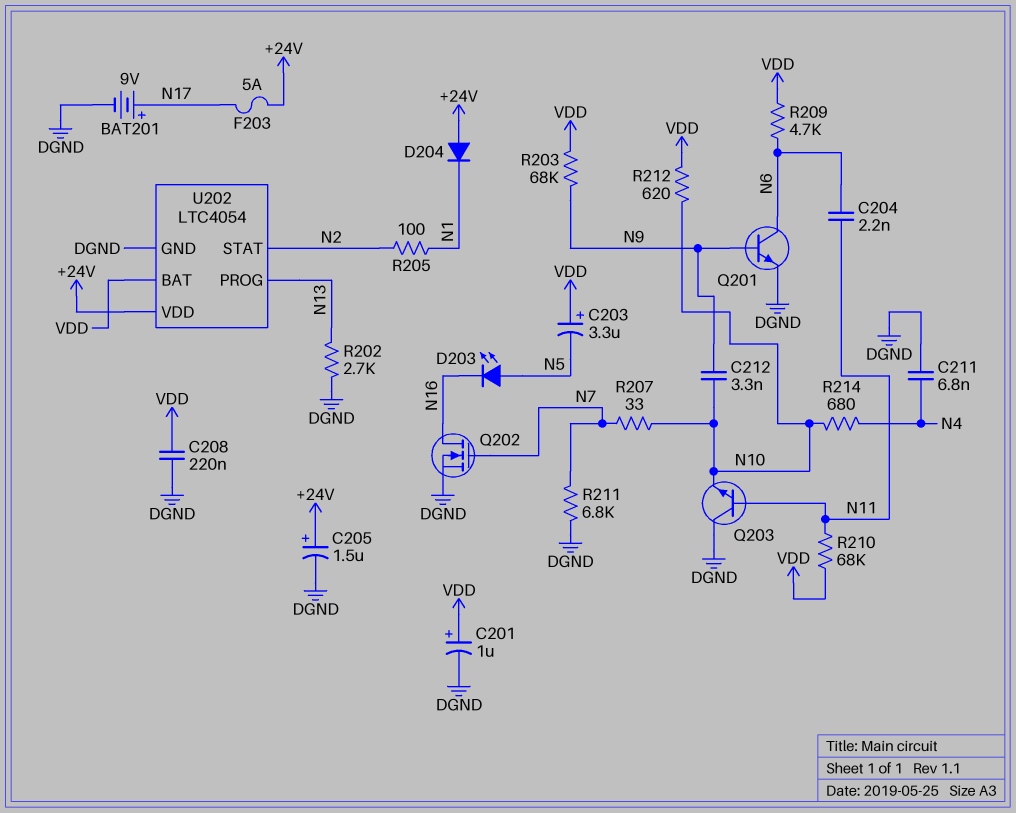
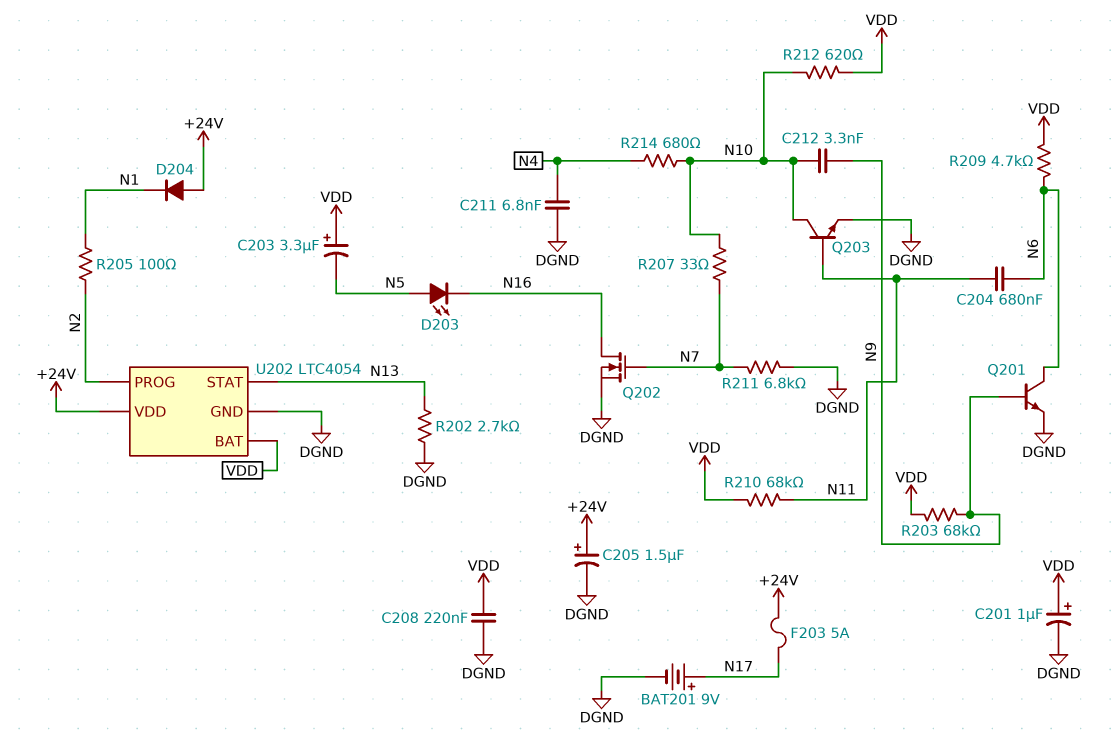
C204: 2.2nF (N6, N11) -> 680nF (N6, N11)
Q203: NPN (B N11, C DGND, E N10) -> NPN (B N11, C N10, E DGND)
U202 pin PROG: N13 -> N2
U202 pin STAT: N2 -> N13

